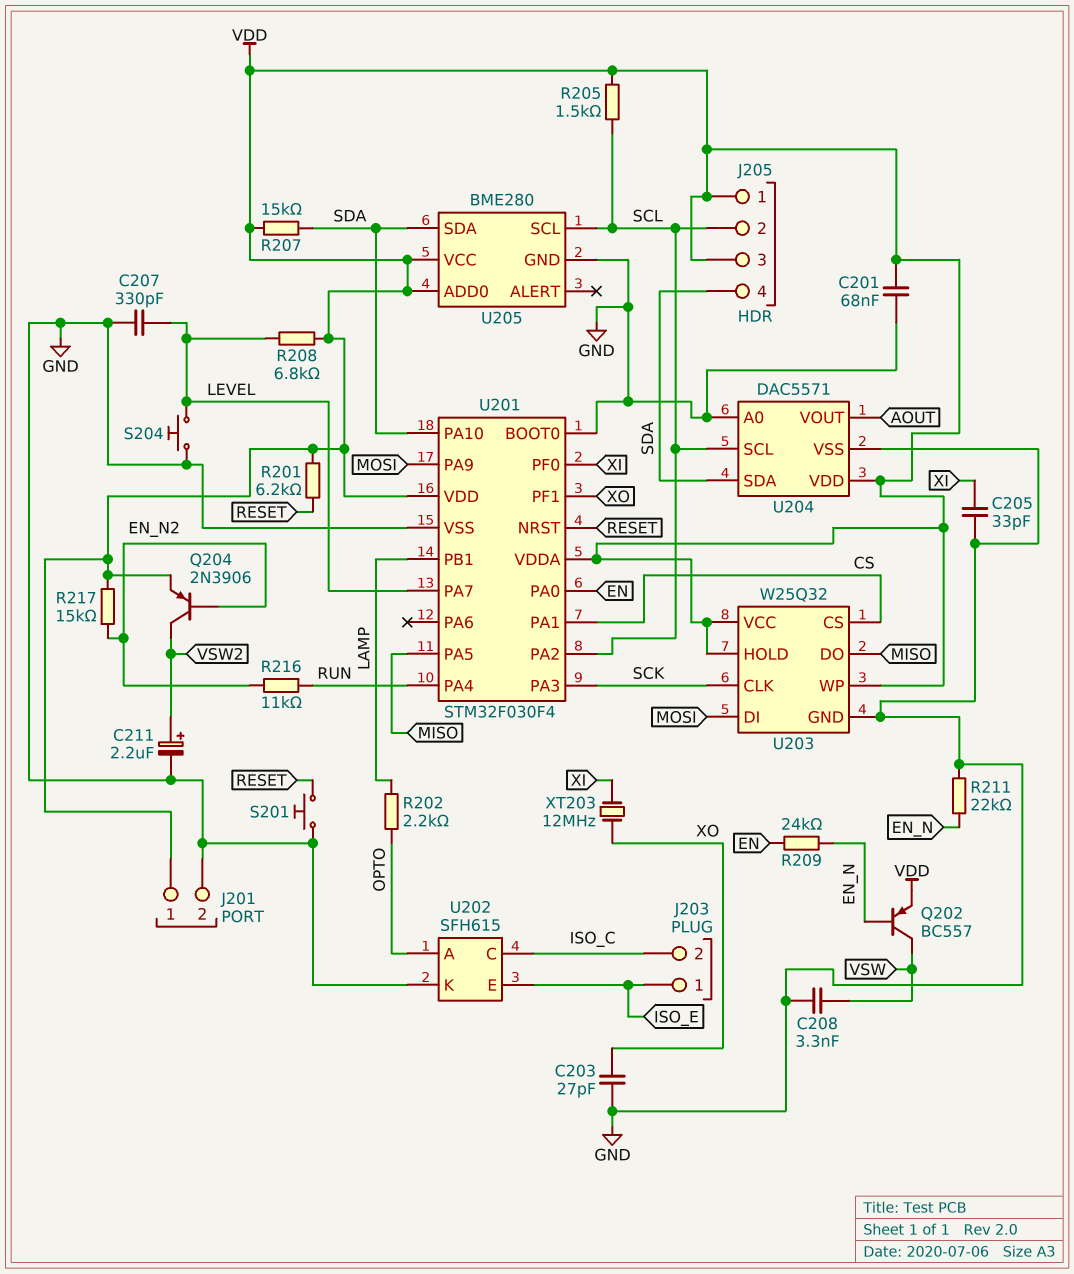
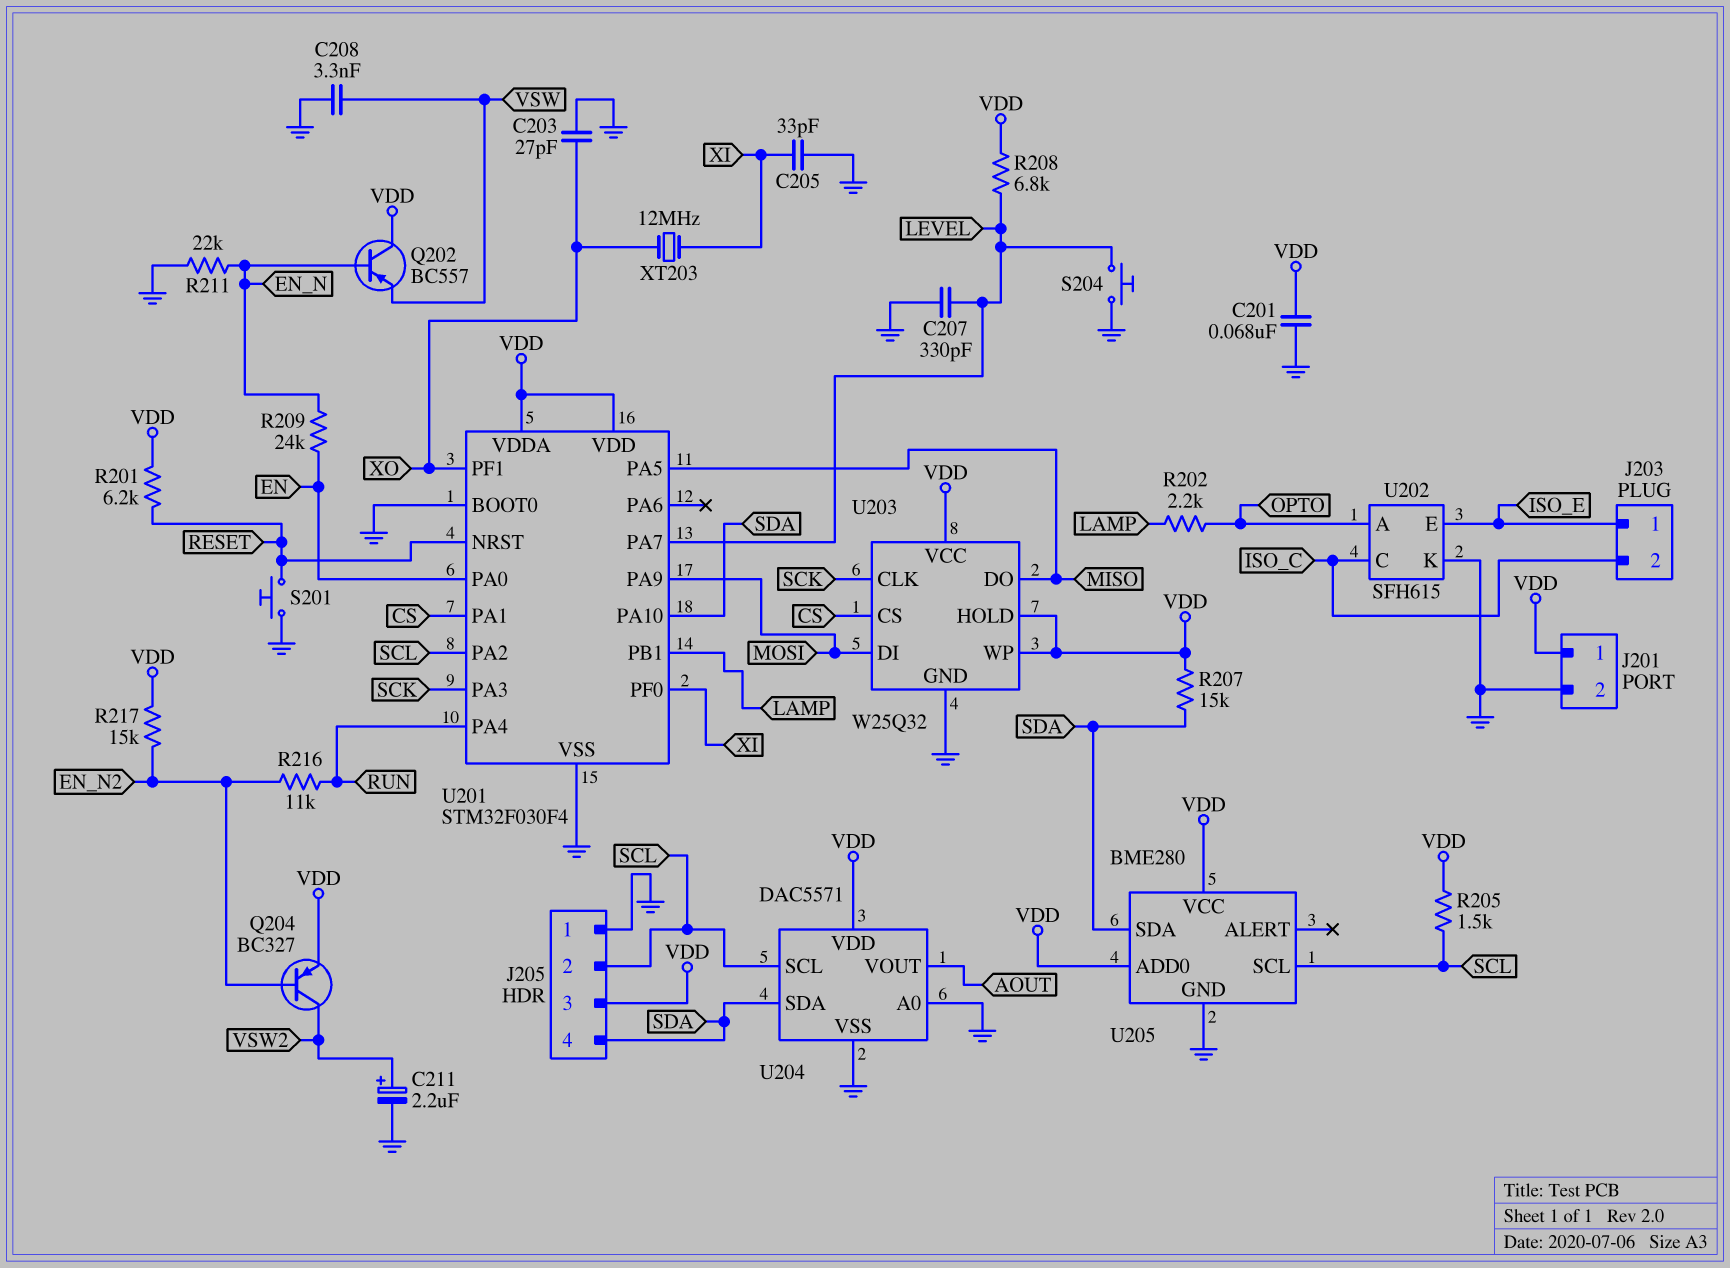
J205 pin 1: VDD -> GND
Q202: PNP BC557 (B EN_N, C VSW, E VDD) -> PNP BC557 (B EN_N, C VDD, E VSW)
Q204: PNP 2N3906 (B EN_N2, C VSW2, E VDD) -> PNP BC327 (B EN_N2, C VSW2, E VDD)

